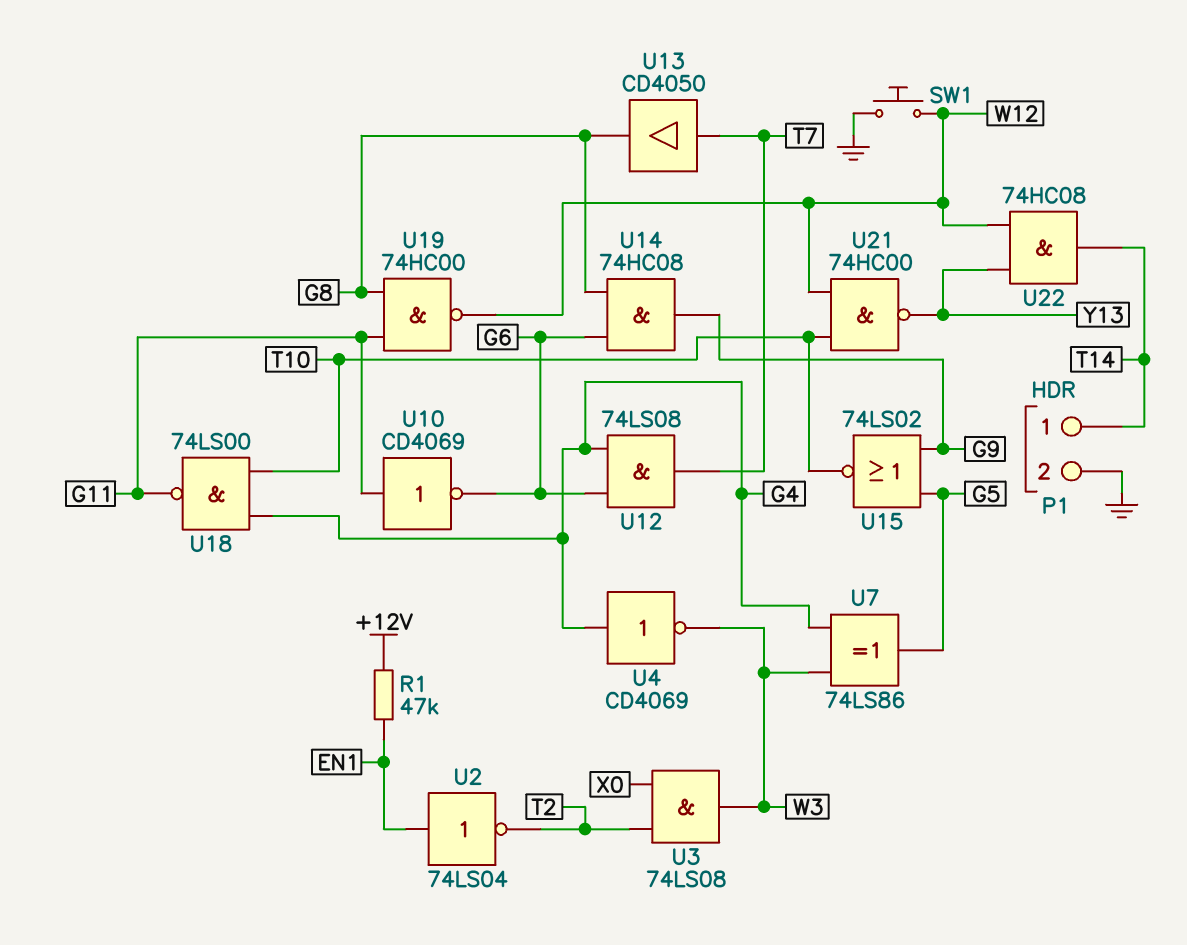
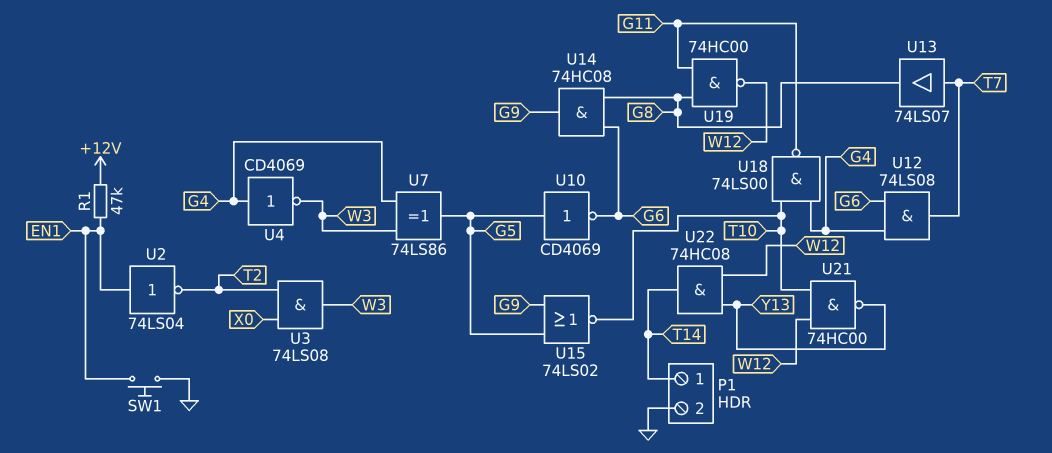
SW1: button (GND, W12) -> button (EN1, GND)
U10: NOT CD4069 (in G11, out G6) -> NOT CD4069 (in G5, out G6)
U13: buffer CD4050 (in T7, out G8) -> buffer 74LS07 (in T7, out G8)

